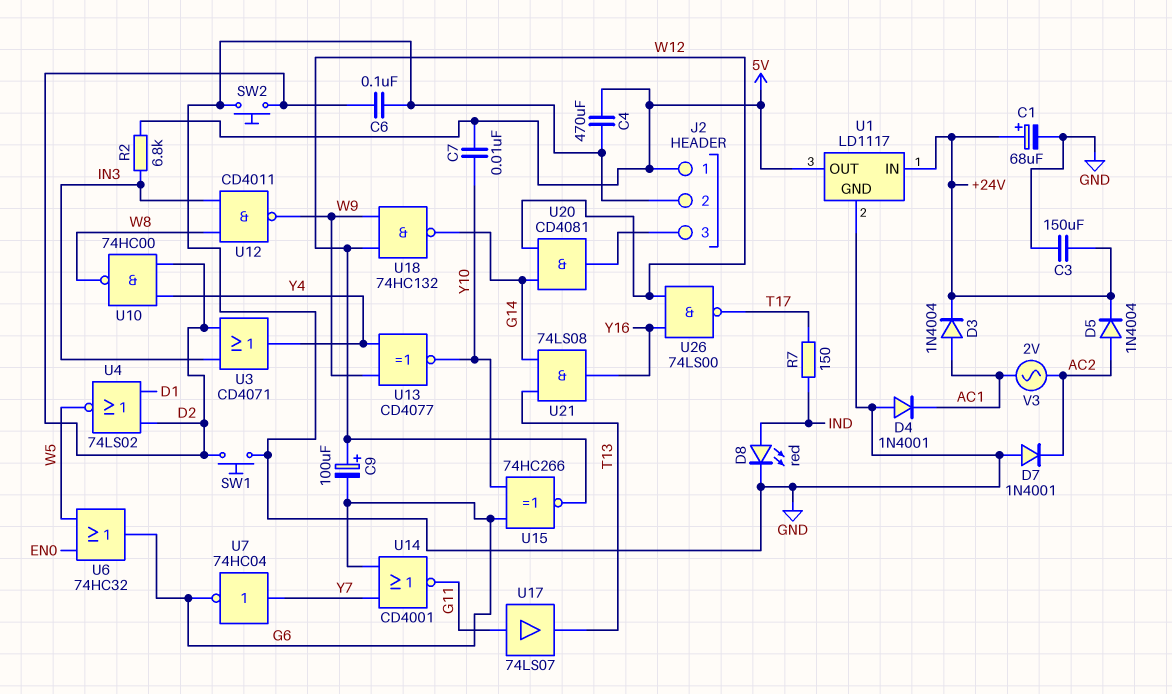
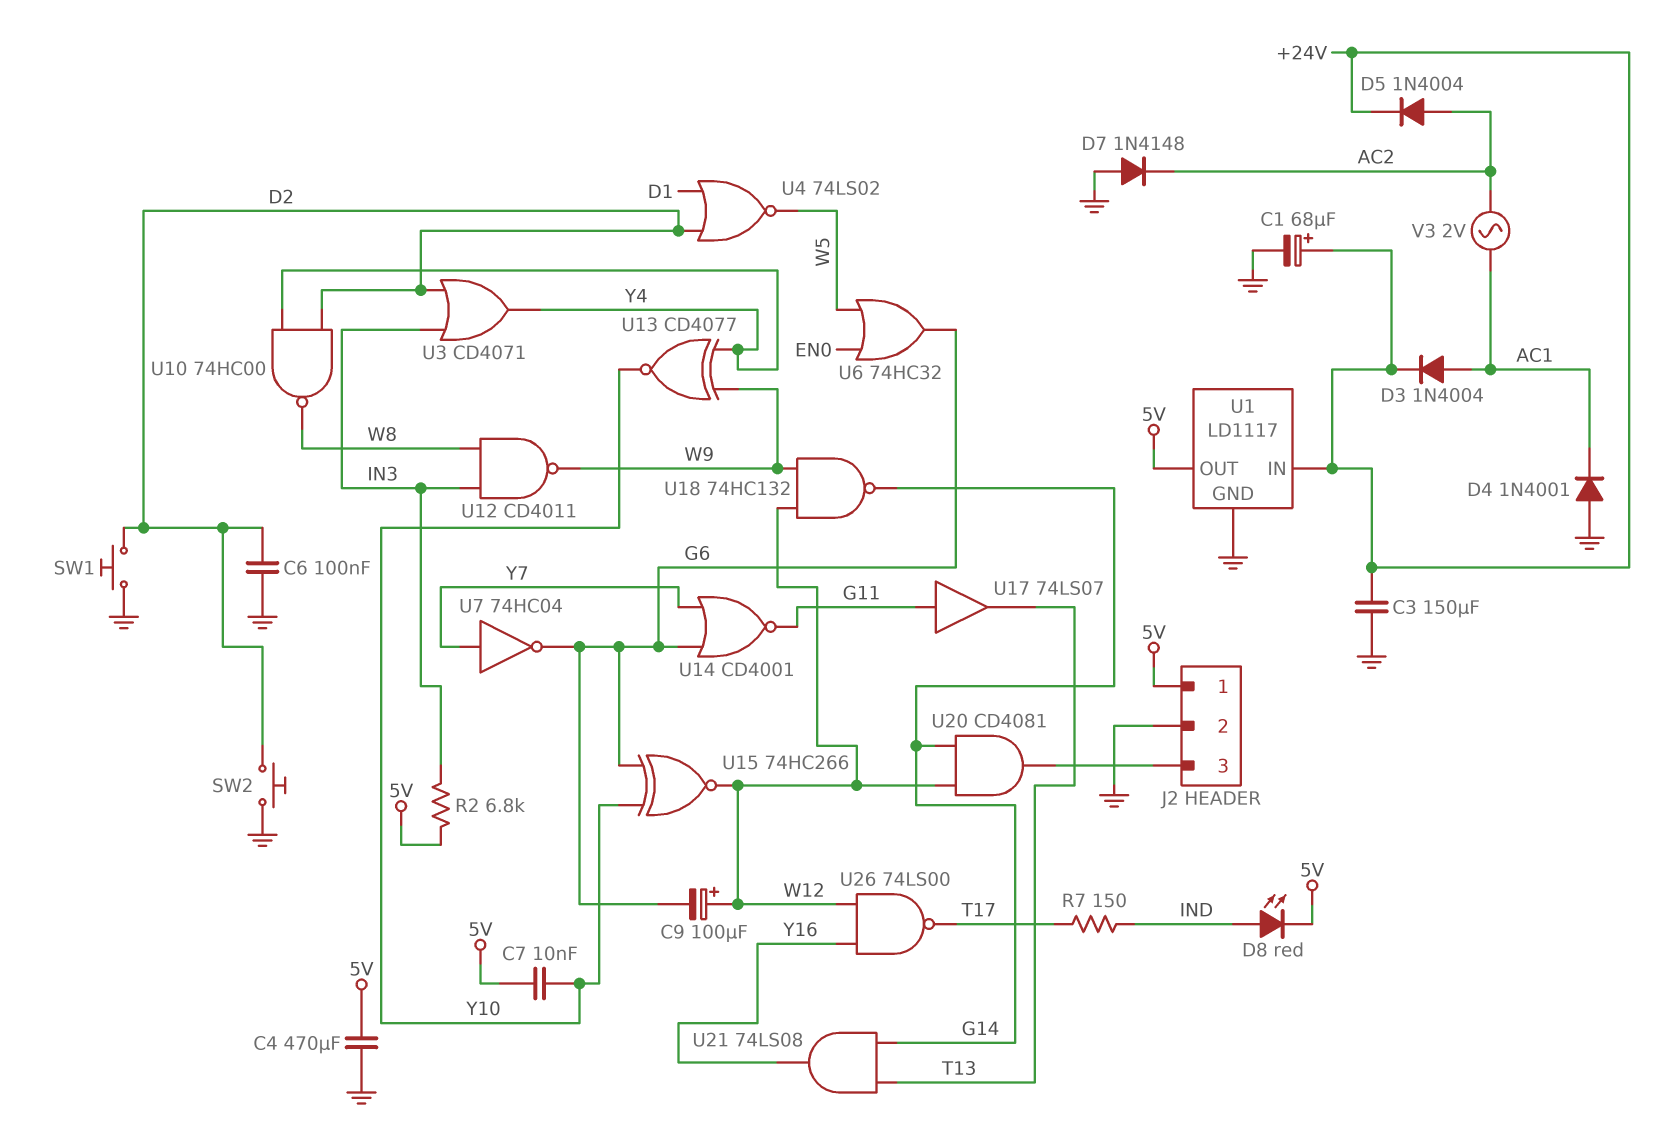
D7: diode 1N4001 (A GND, K AC2) -> diode 1N4148 (A GND, K AC2)
D8: LED red (A IND, K GND) -> LED red (A IND, K 5V)

